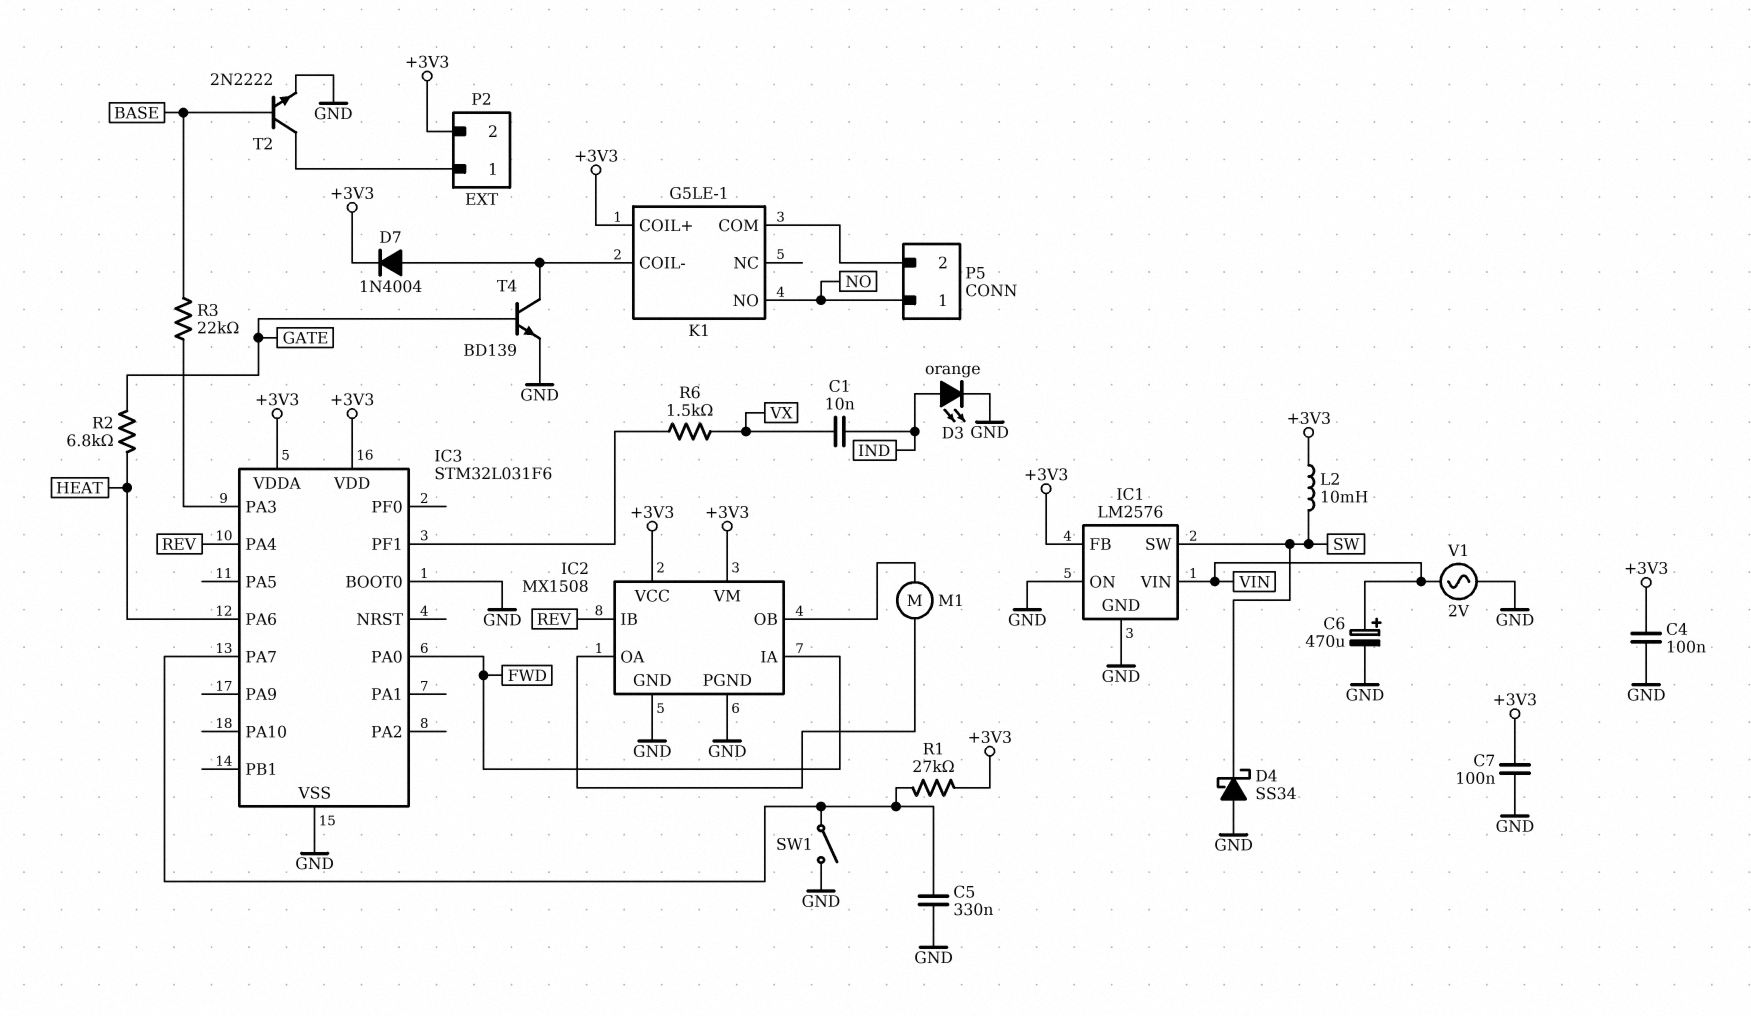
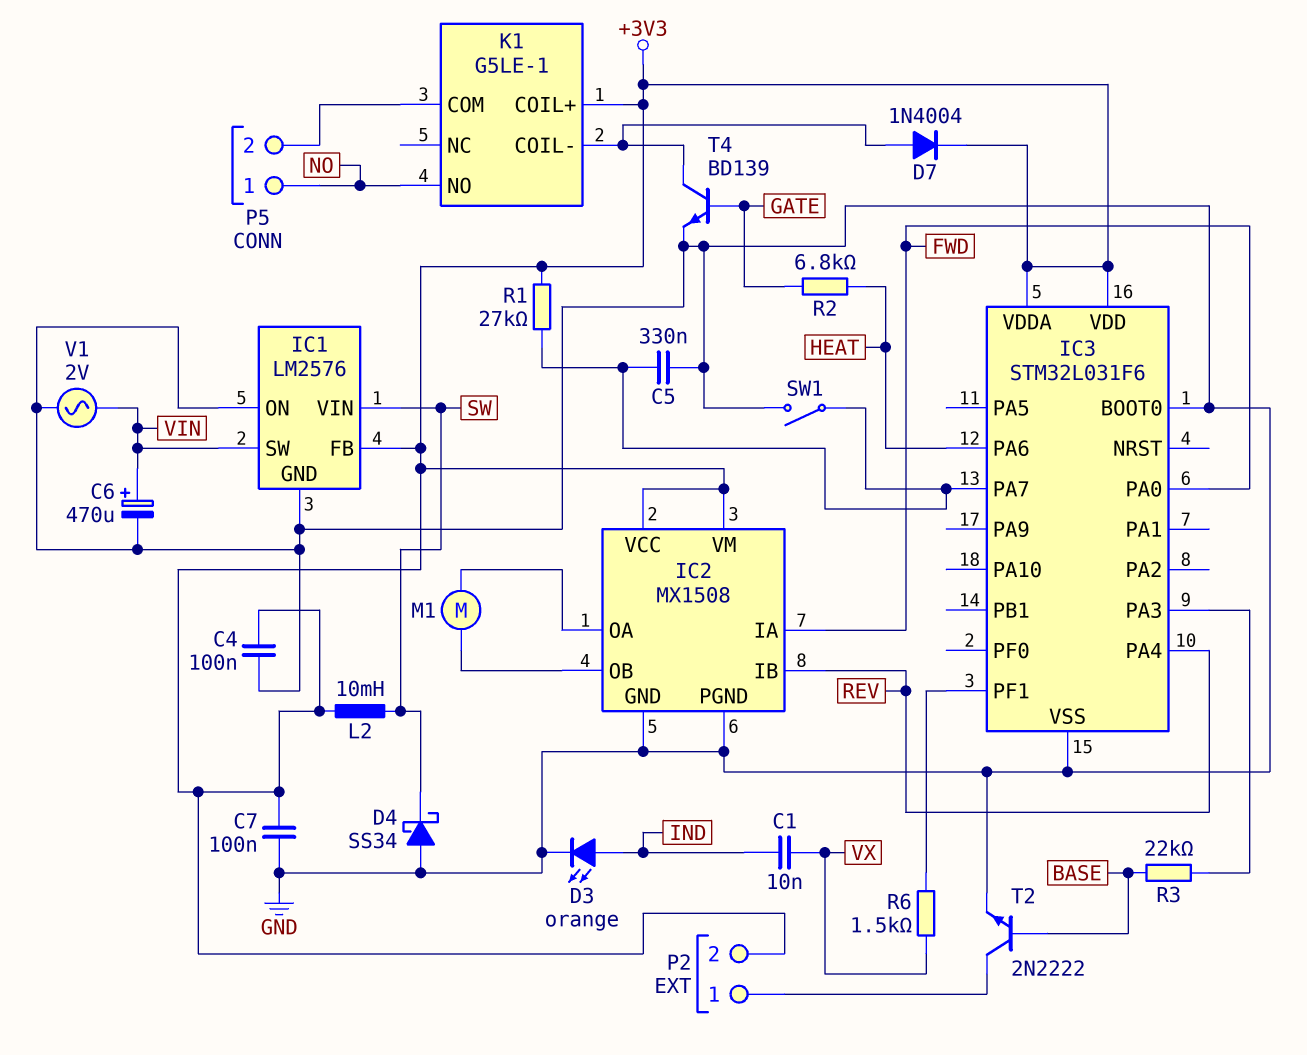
IC1 pin SW: SW -> VIN
IC1 pin VIN: VIN -> SW

